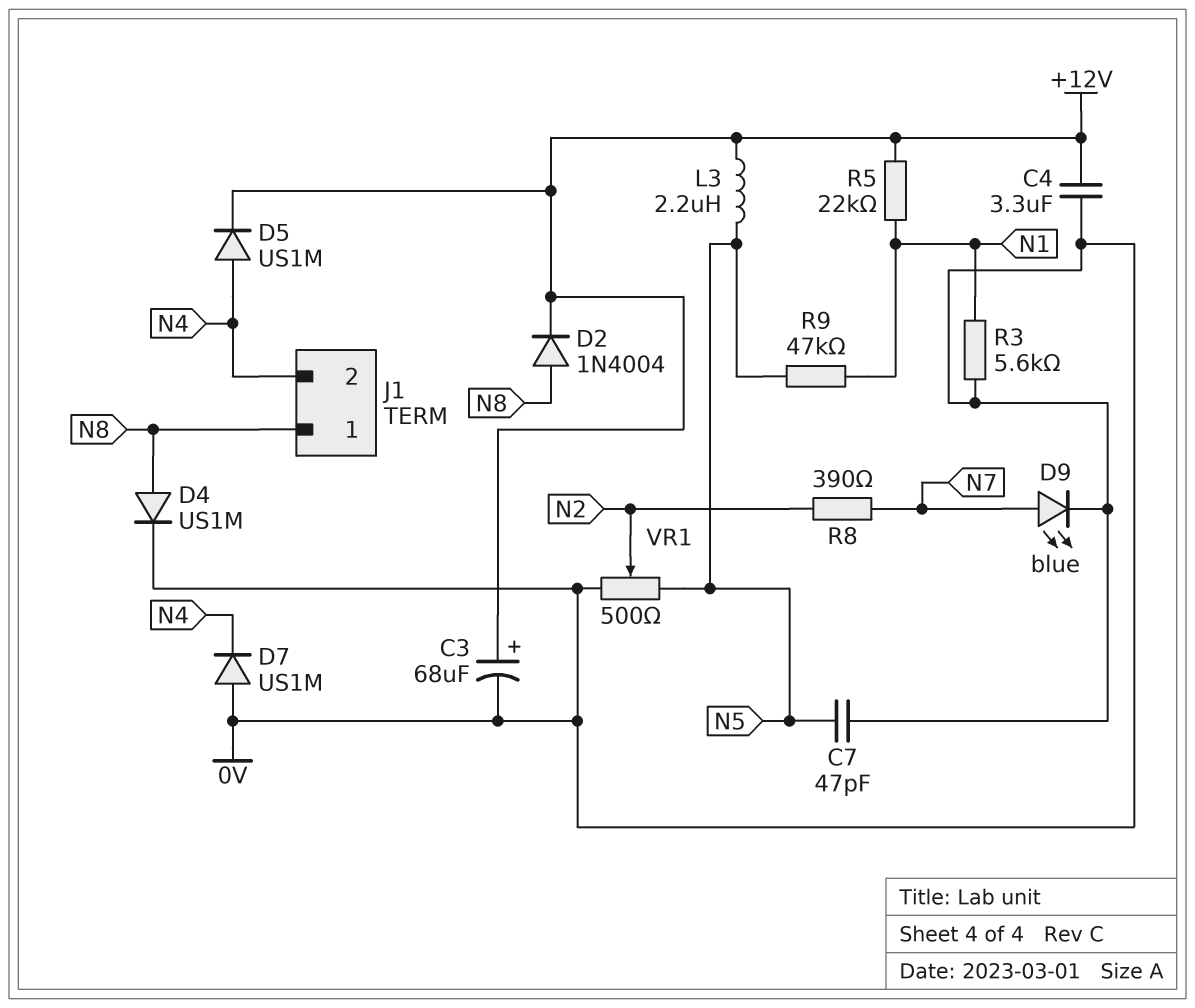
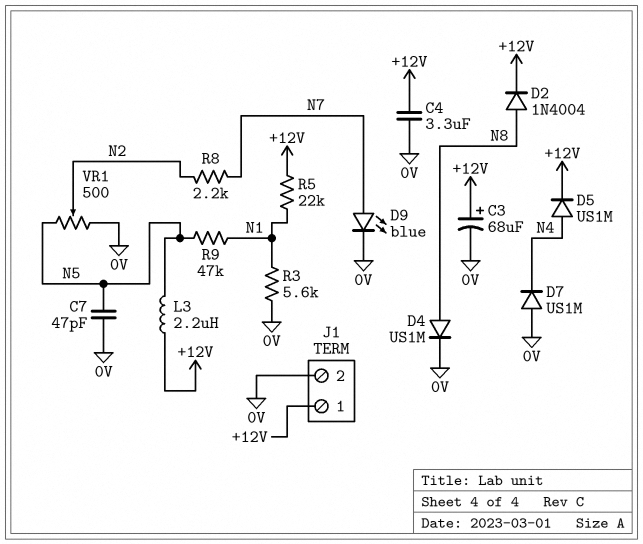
J1 pin 1: N8 -> +12V
J1 pin 2: N4 -> 0V
R8: 390 (N2, N7) -> 2.2k (N2, N7)

